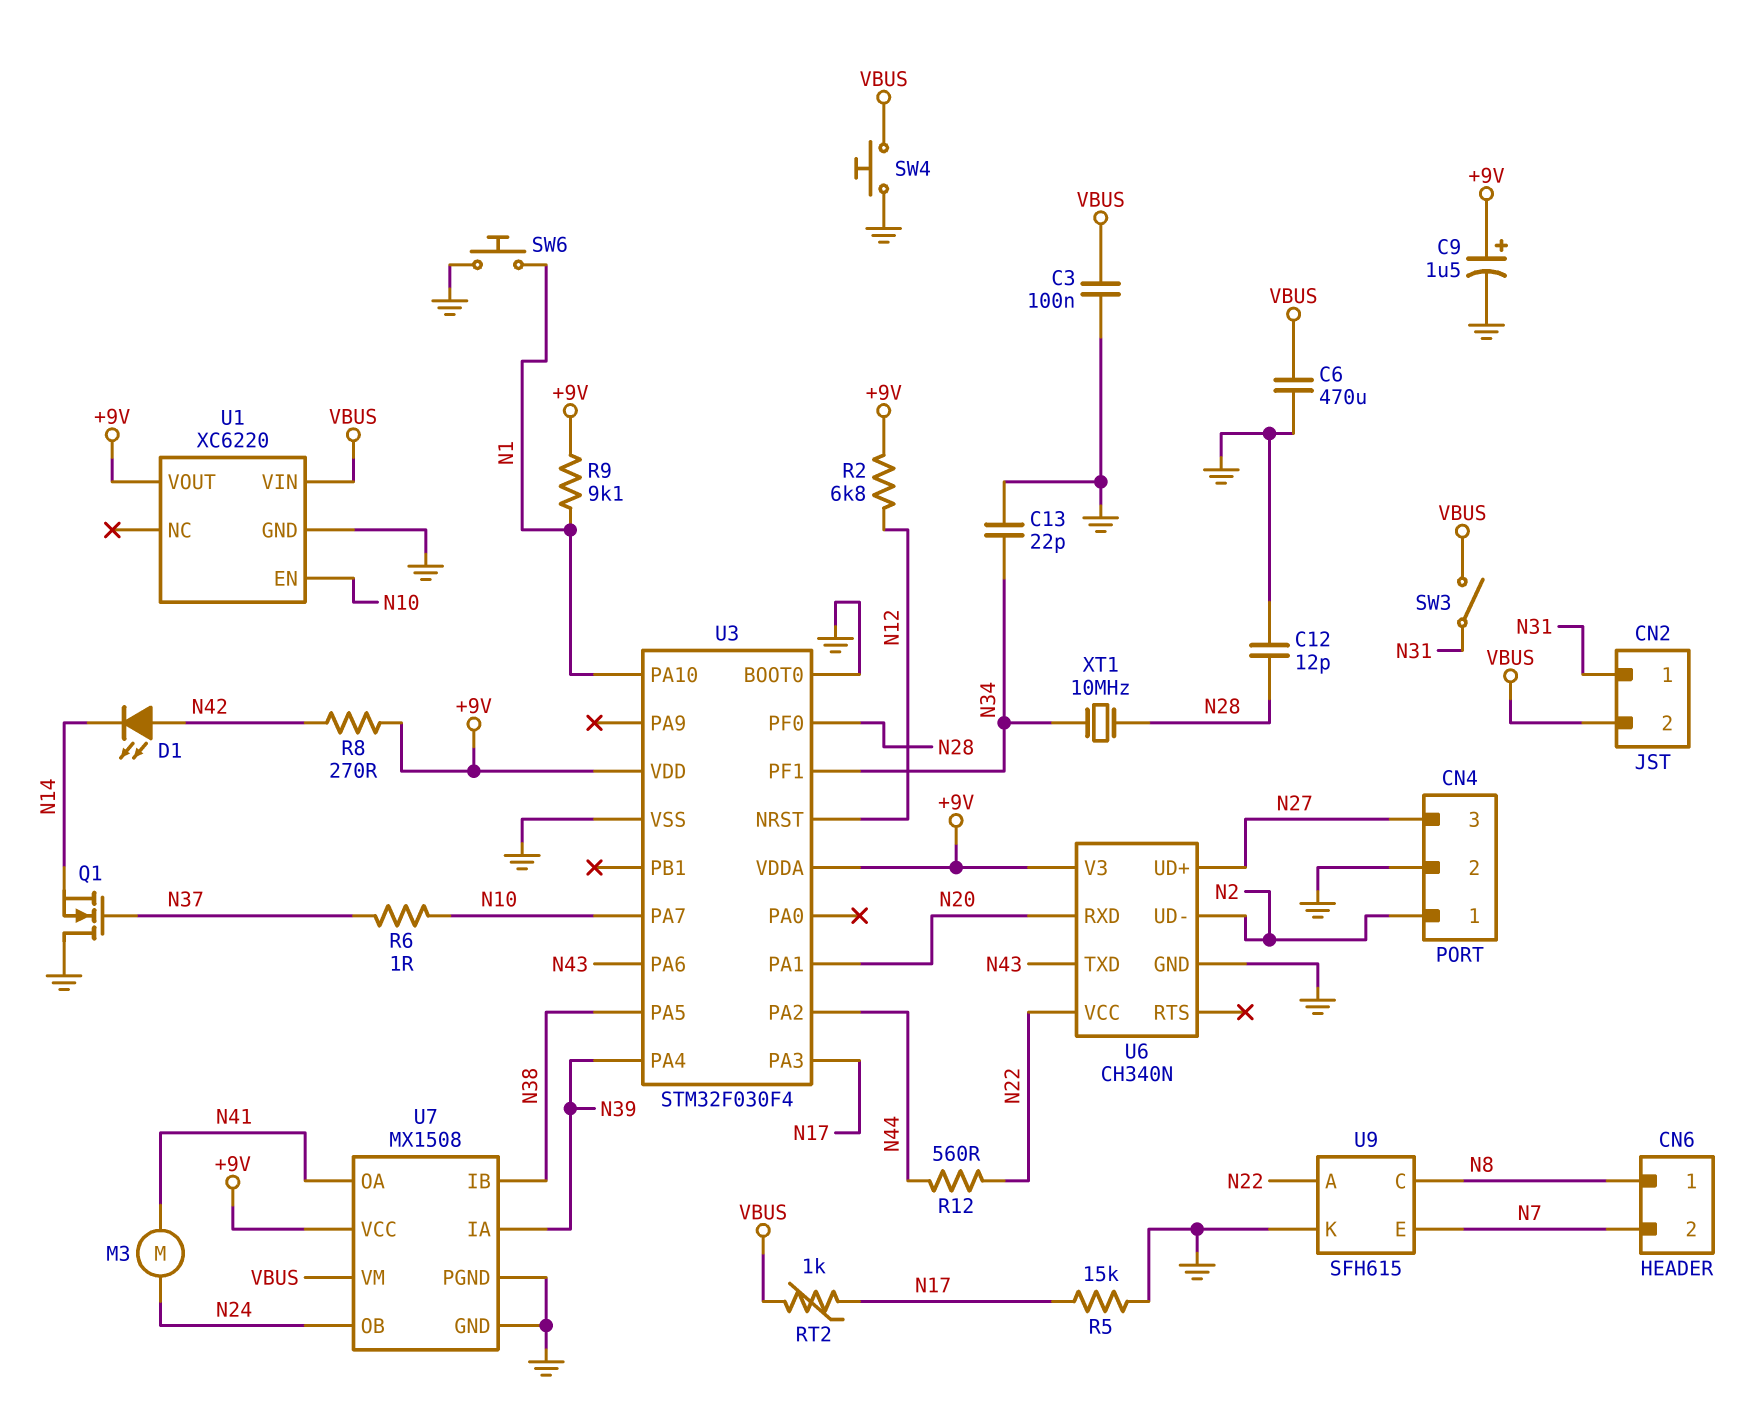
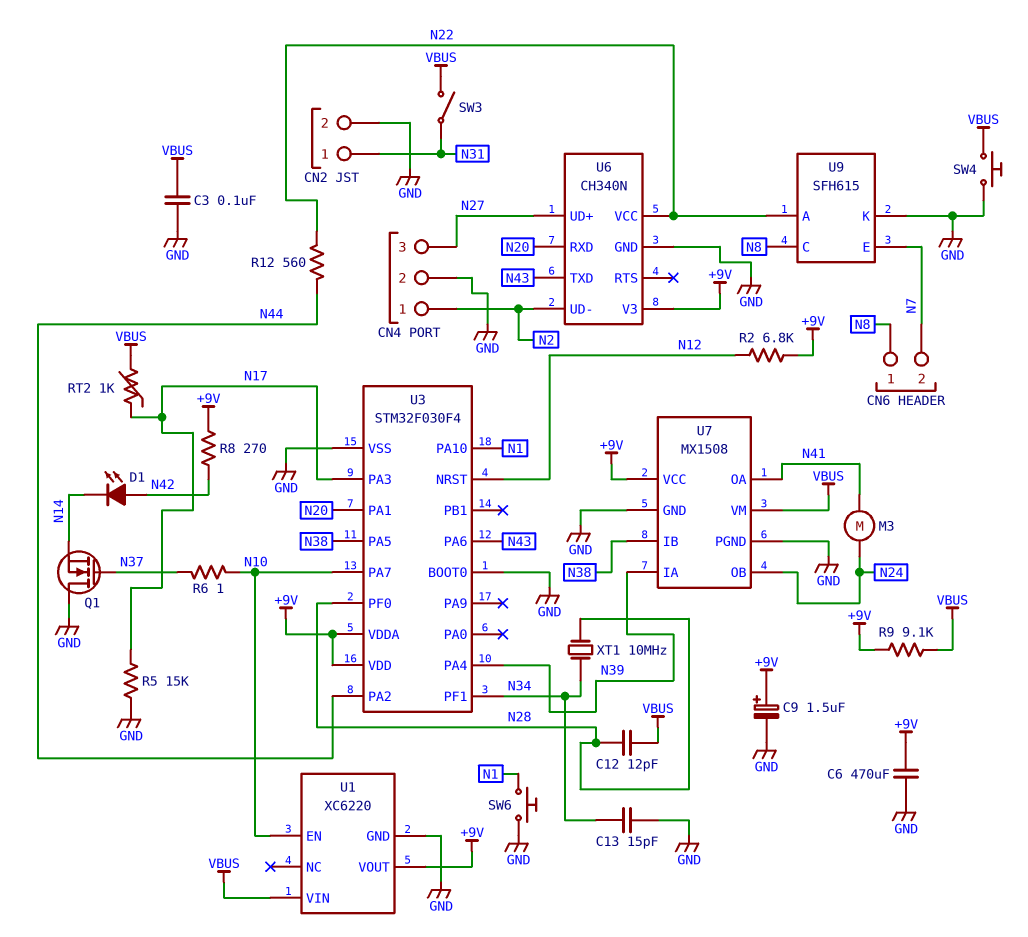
C6: 470uF (GND, VBUS) -> 470uF (+9V, GND)
C12: 12pF (GND, N28) -> 12pF (N28, VBUS)
C13: 22pF (GND, N34) -> 15pF (GND, N34)
CN2 pin 2: VBUS -> GND
R9: 9.1k (+9V, N1) -> 9.1k (+9V, VBUS)

